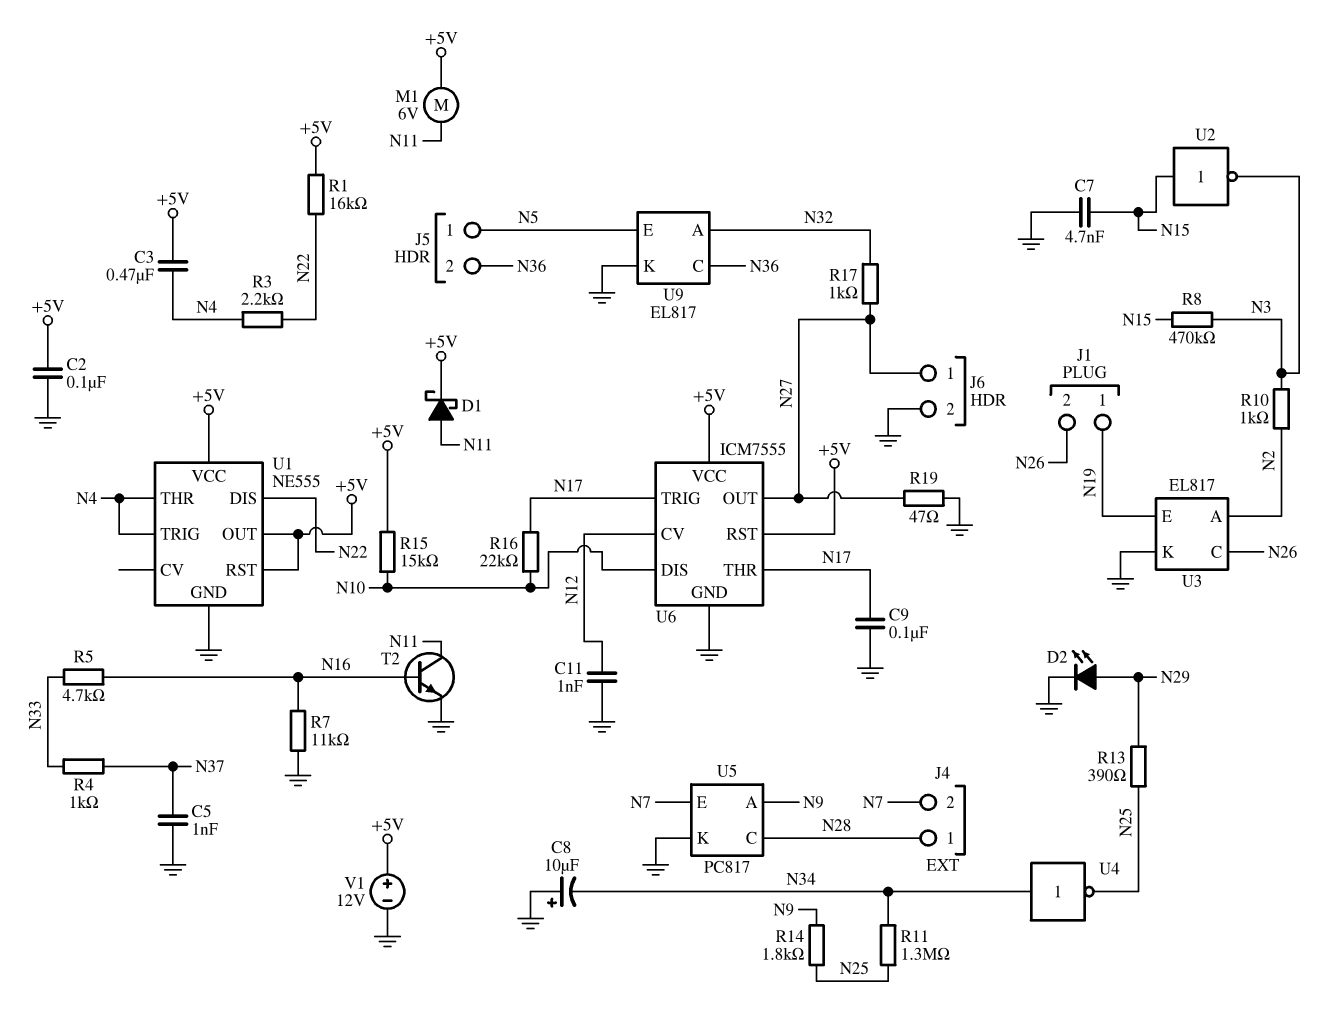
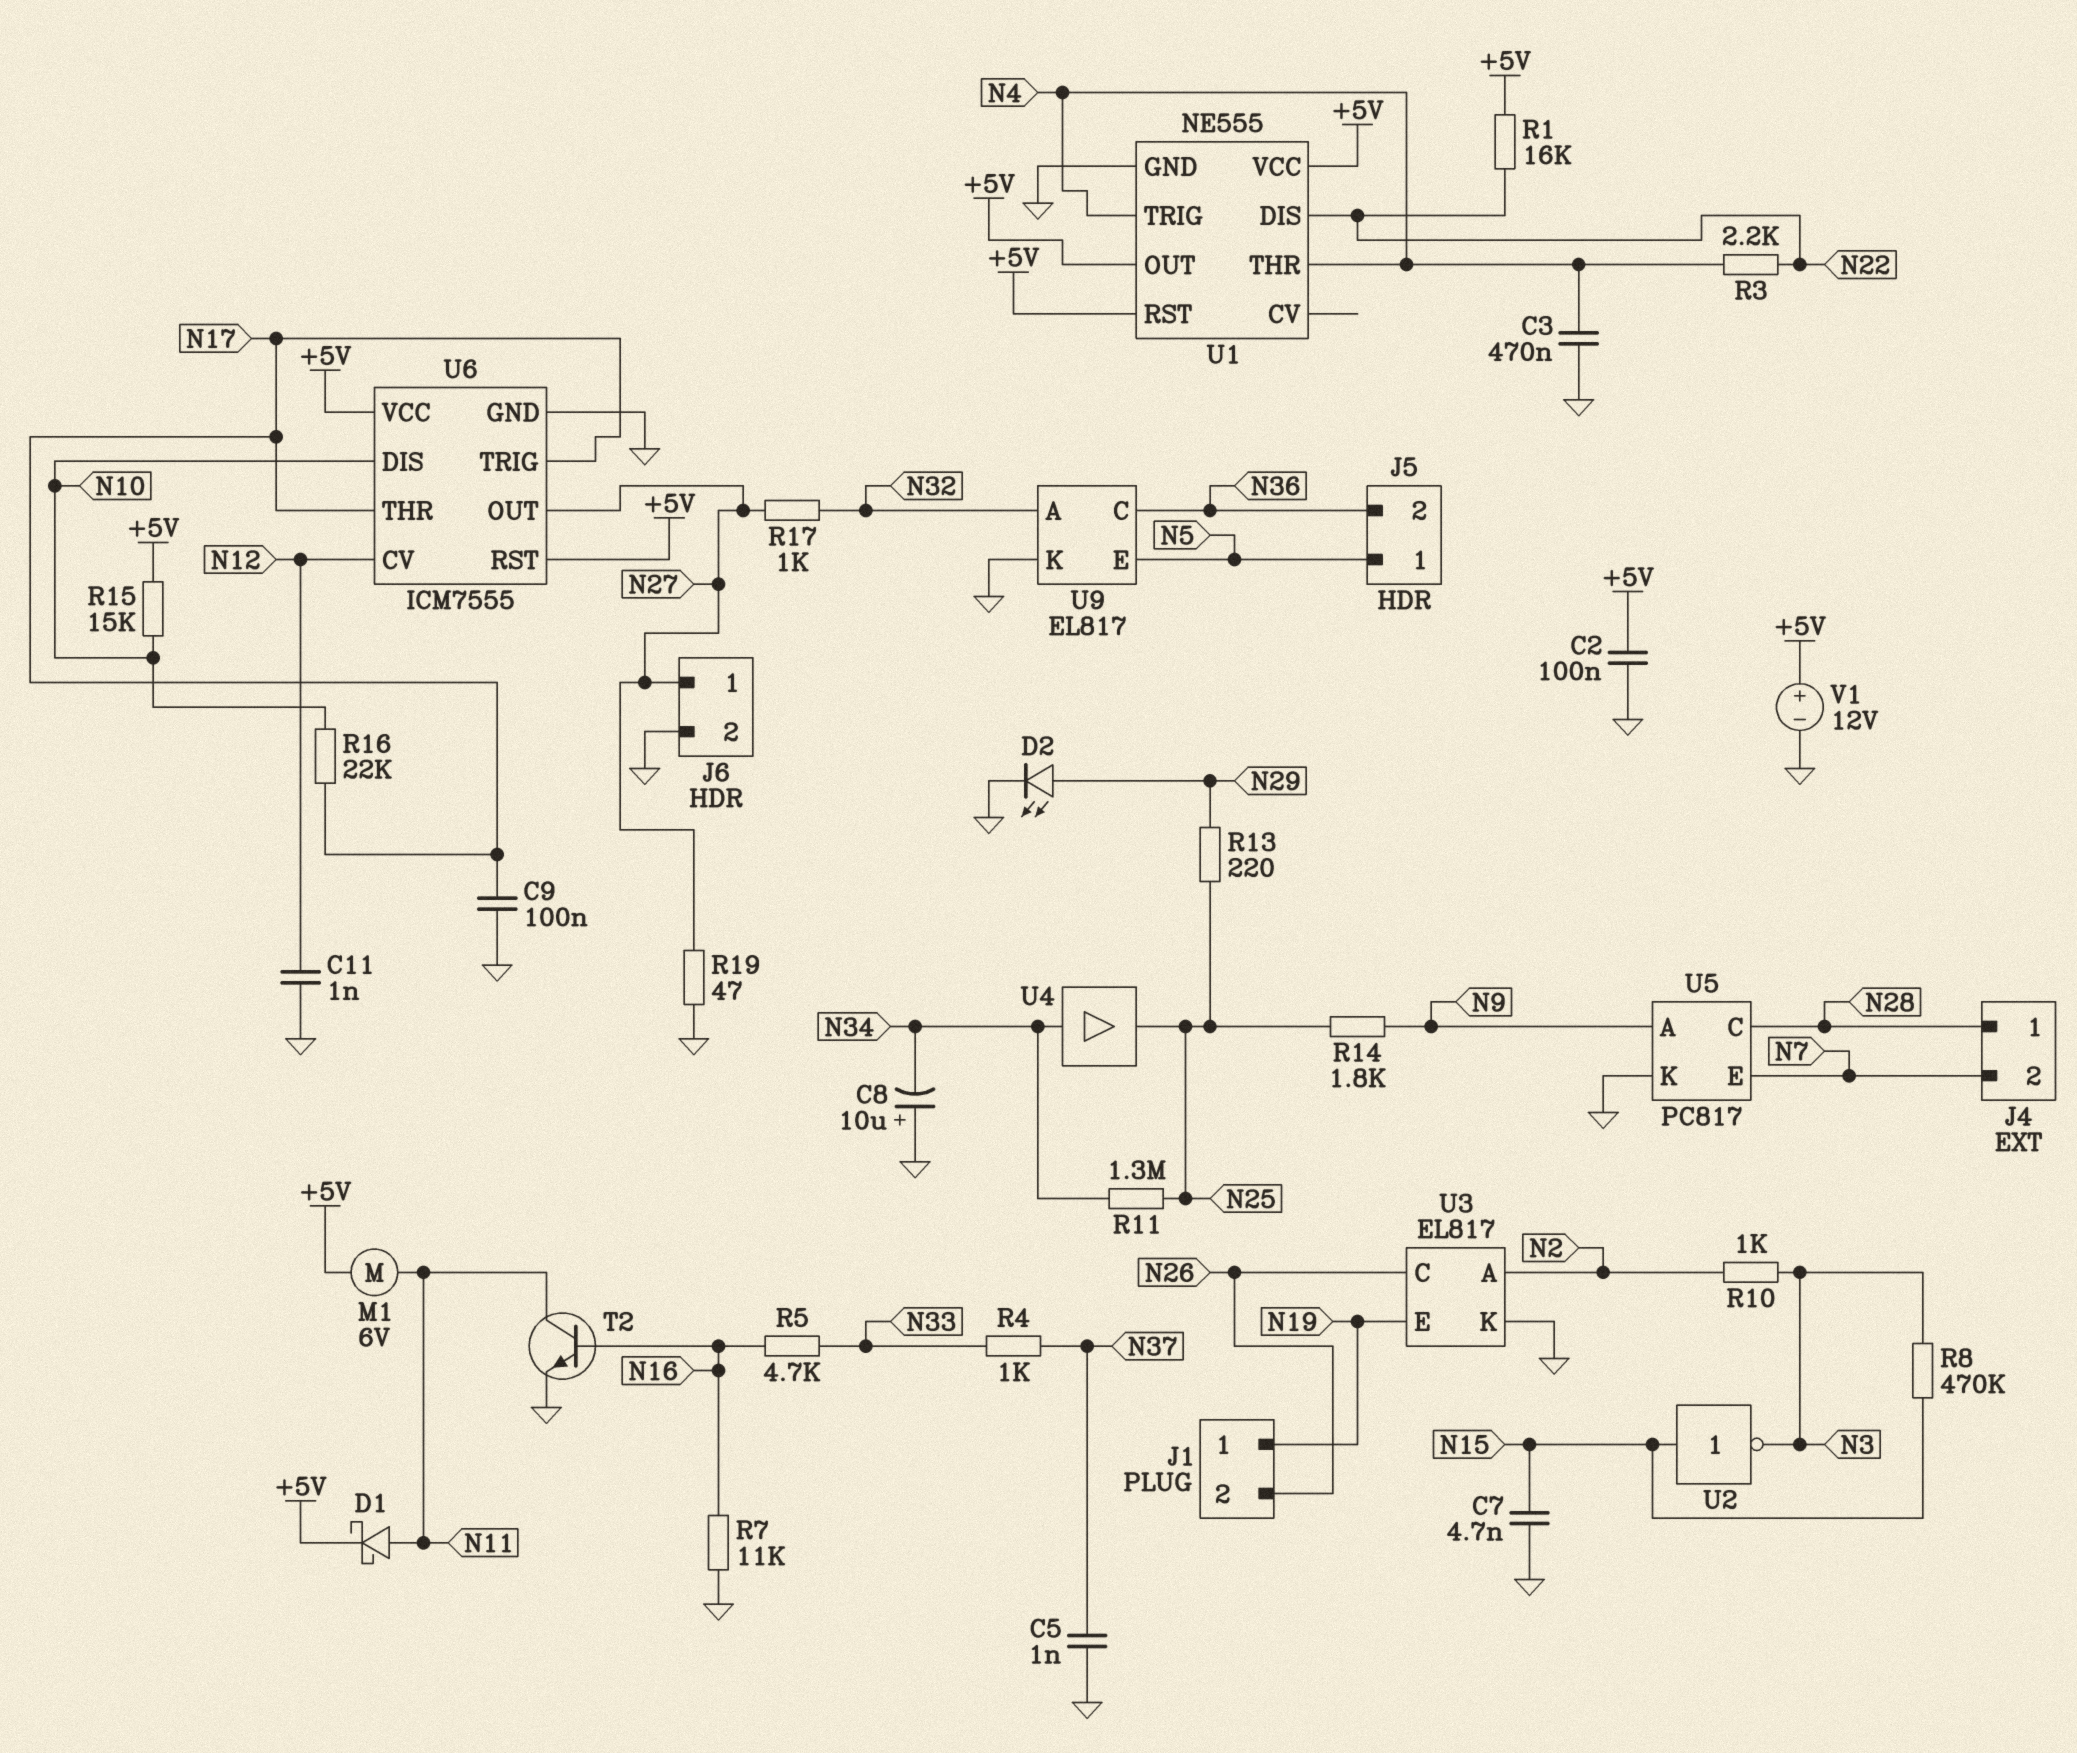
C3: 470nF (+5V, N4) -> 470nF (GND, N4)
R13: 390 (N25, N29) -> 220 (N25, N29)
U4: NOT (in N34, out N25) -> buffer (in N34, out N25)

